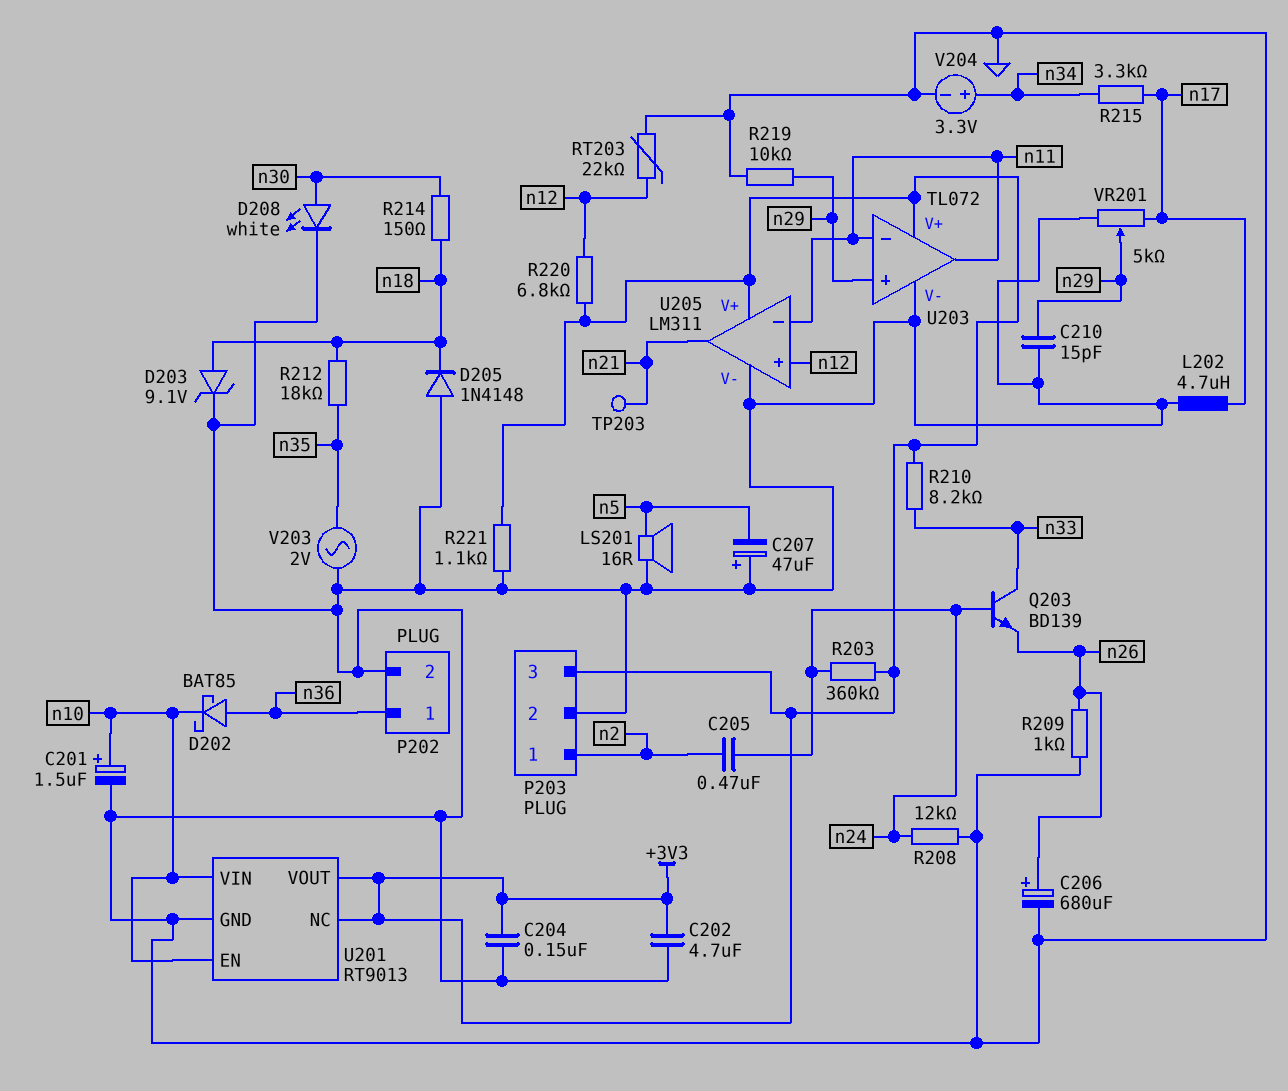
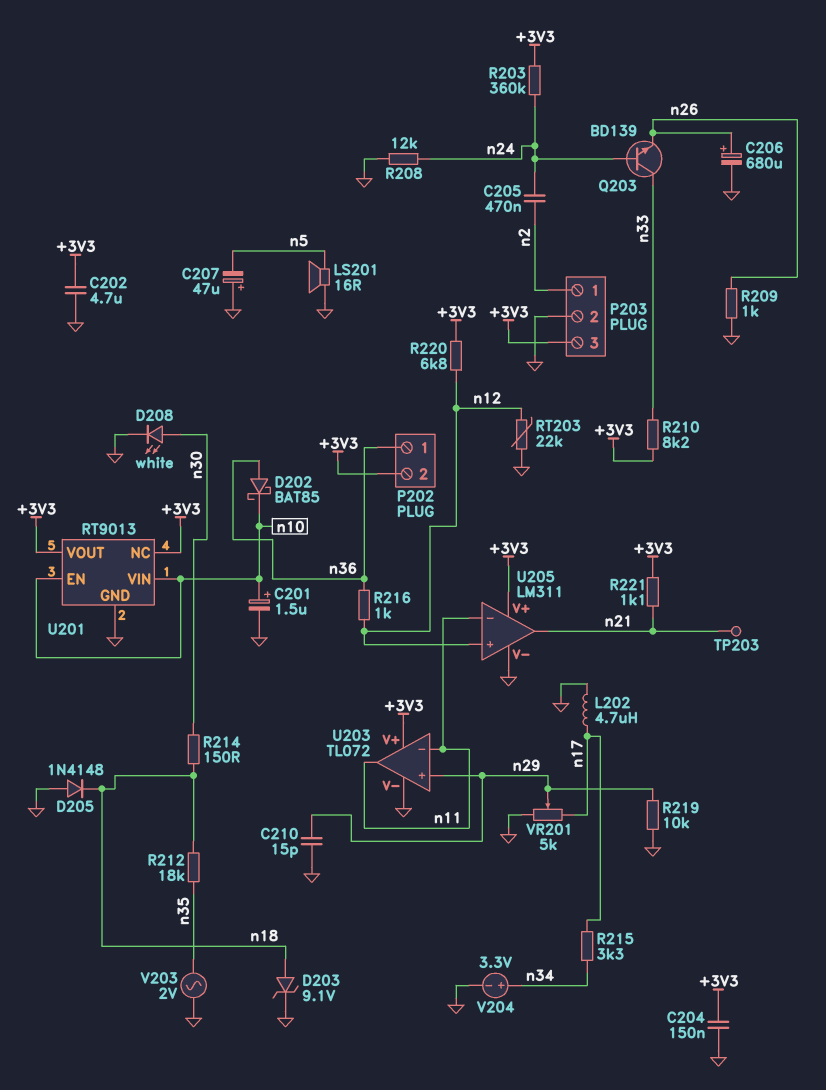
P202 pin 2: GND -> +3V3
R216: none -> 1k (n12, n36)
R221: 1.1k (+3V3, GND) -> 1.1k (+3V3, n21)

